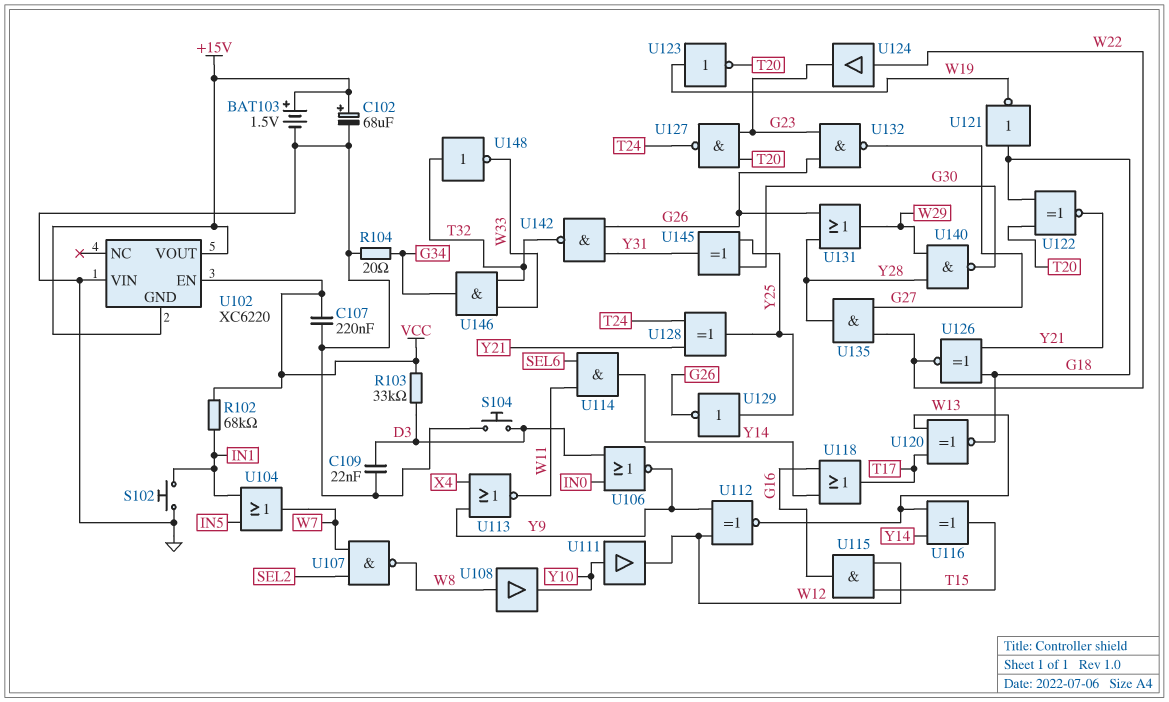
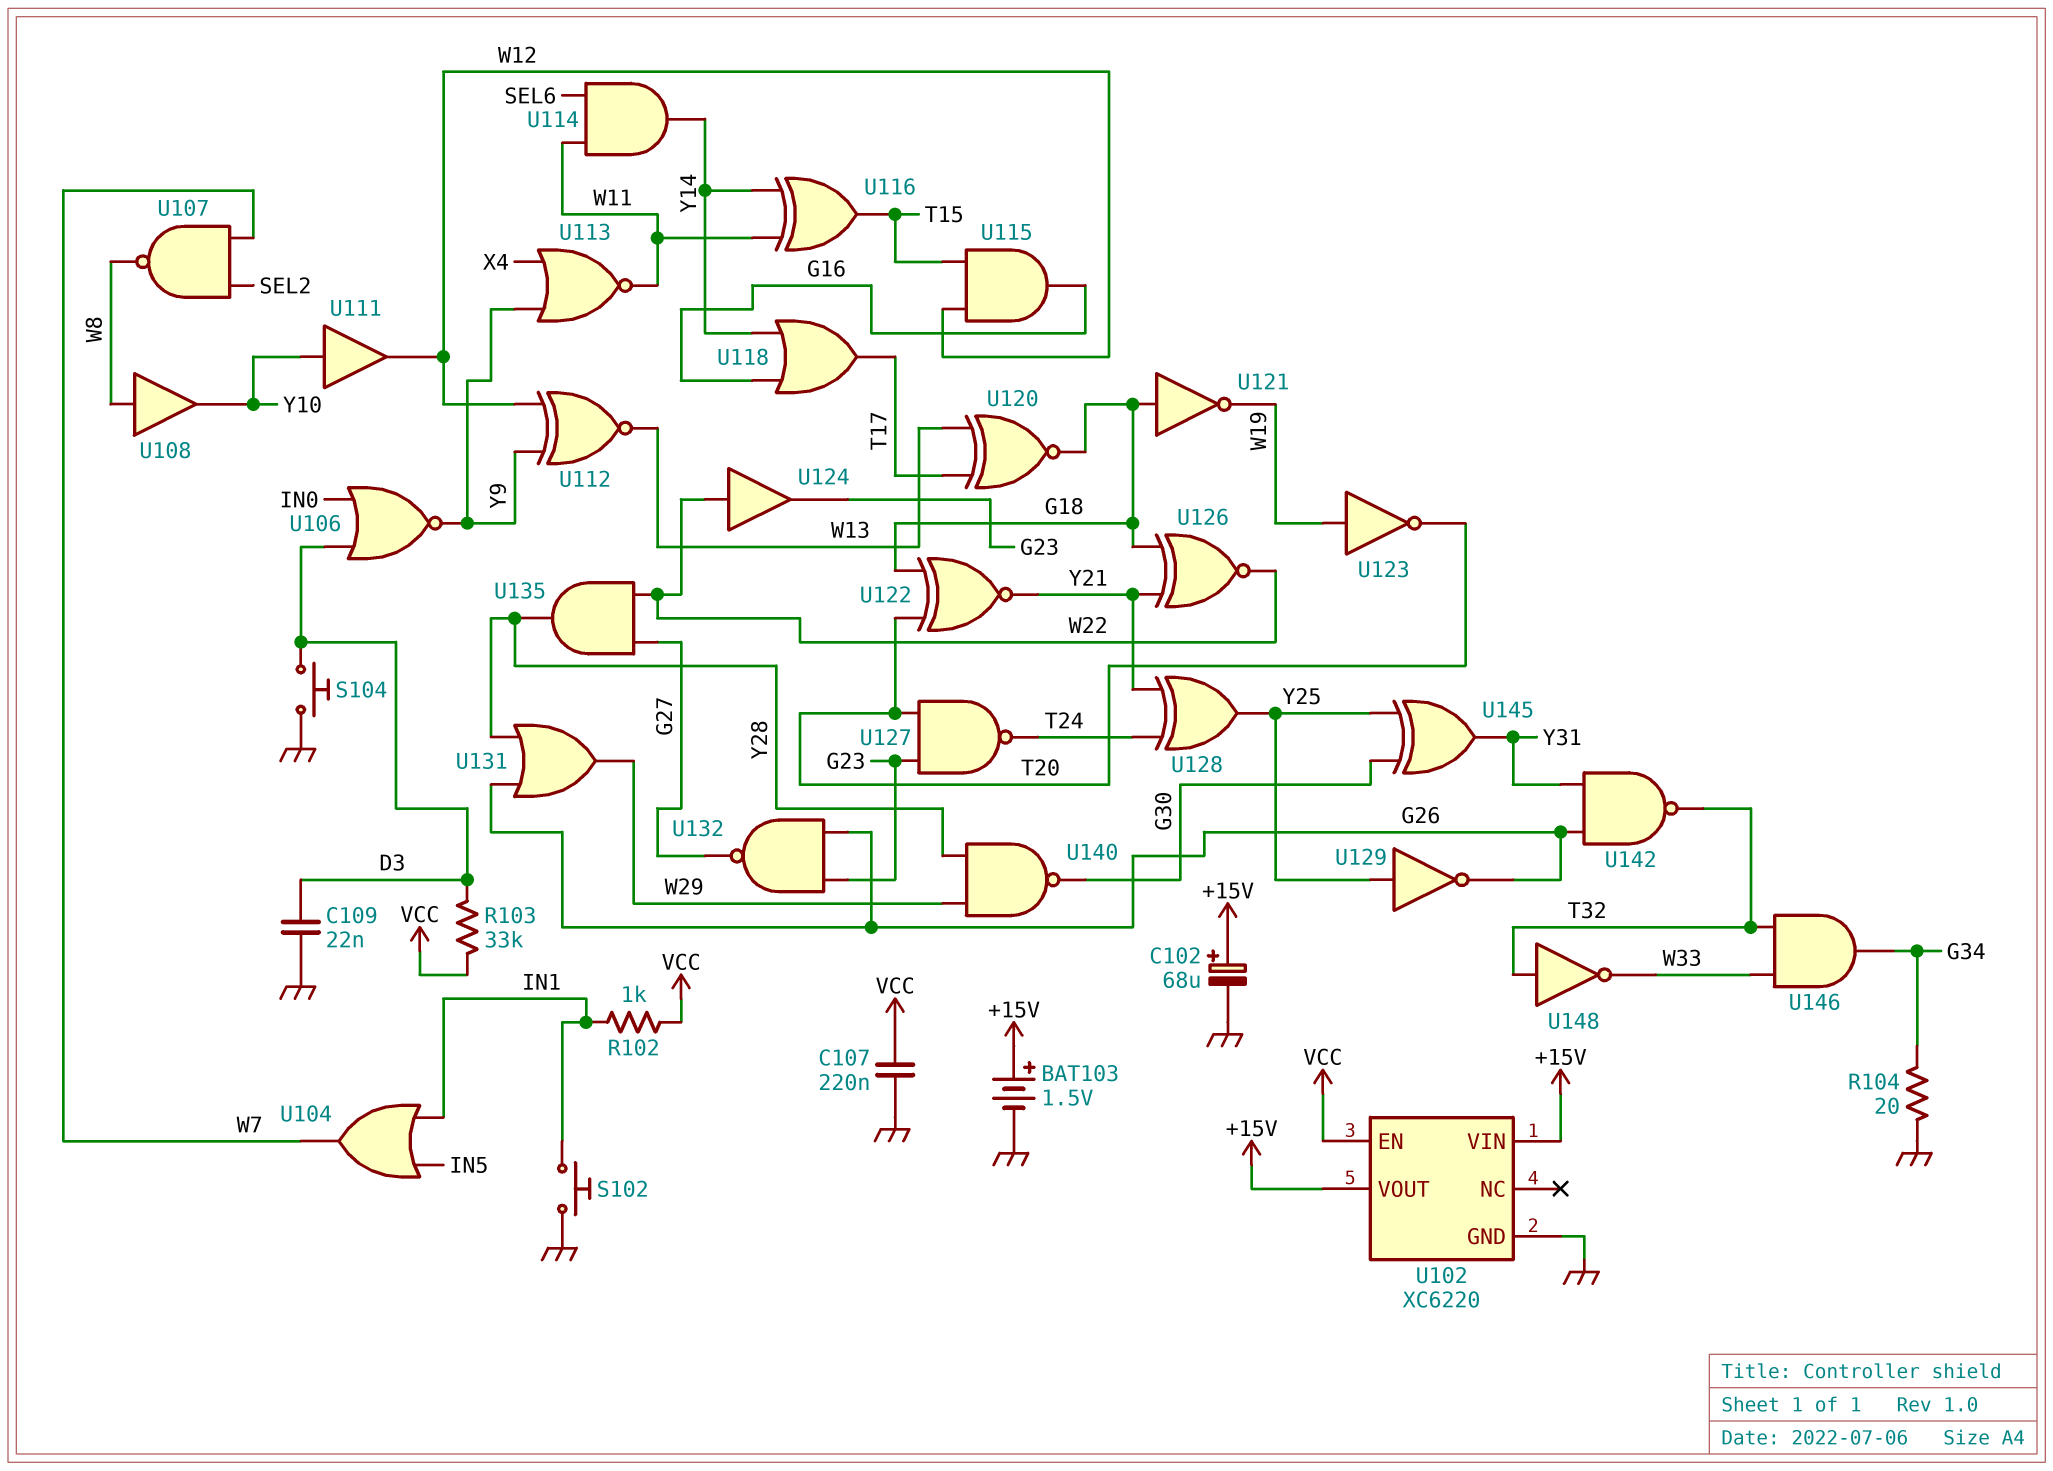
R102: 68k (IN1, VCC) -> 1k (IN1, VCC)
U102 pin GND: +15V -> GND
U102 pin VIN: GND -> +15V
U116: XOR (in W13, in Y14, out T15) -> XOR (in W11, in Y14, out T15)

